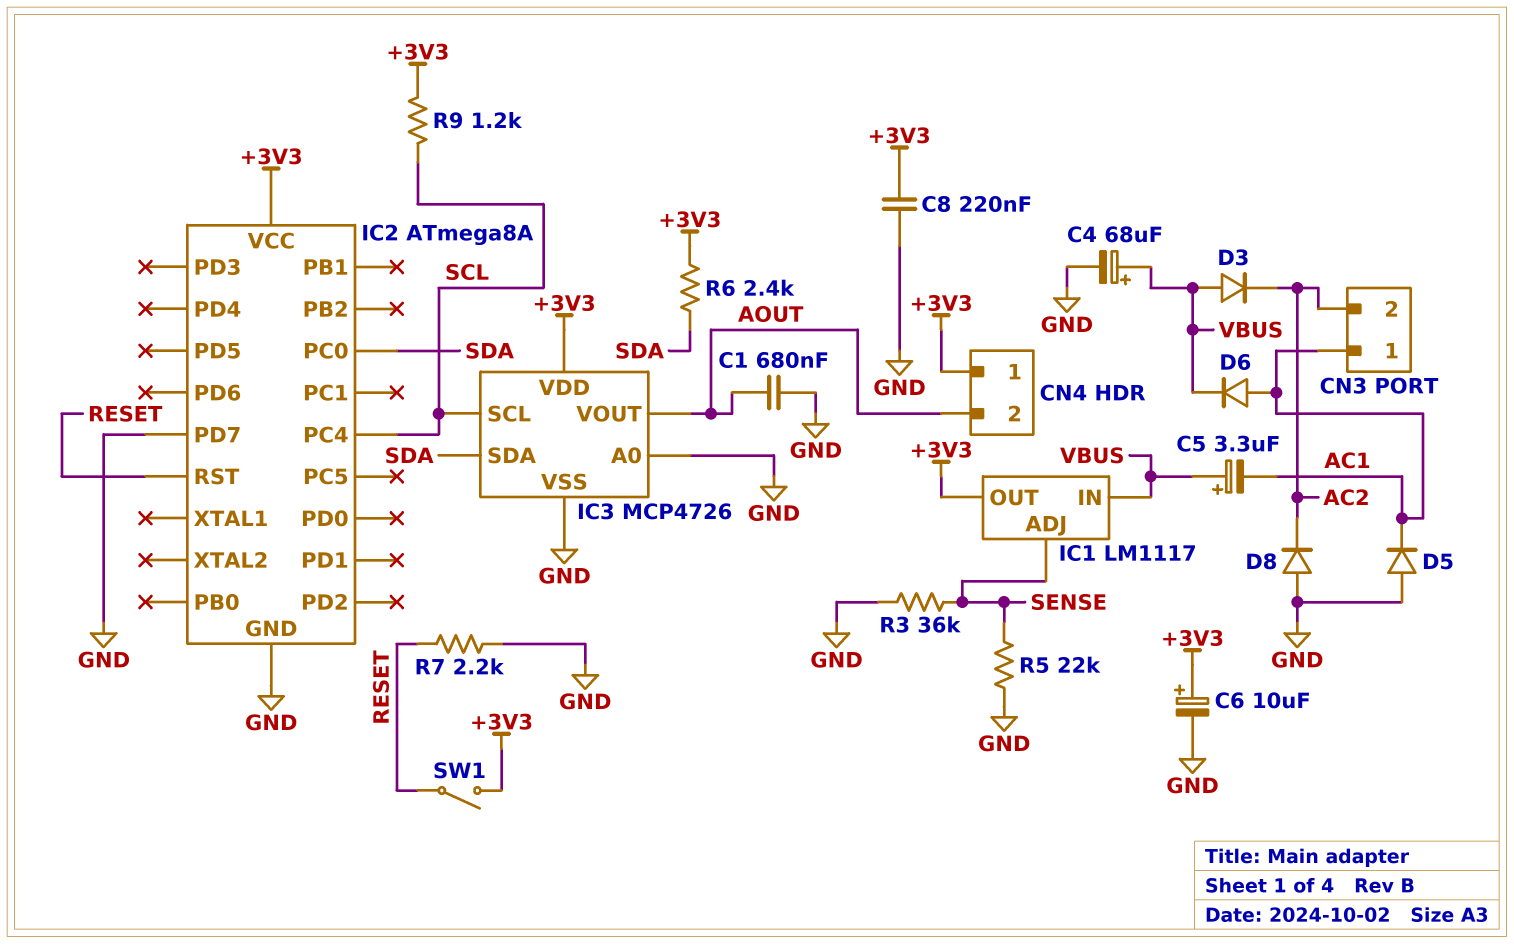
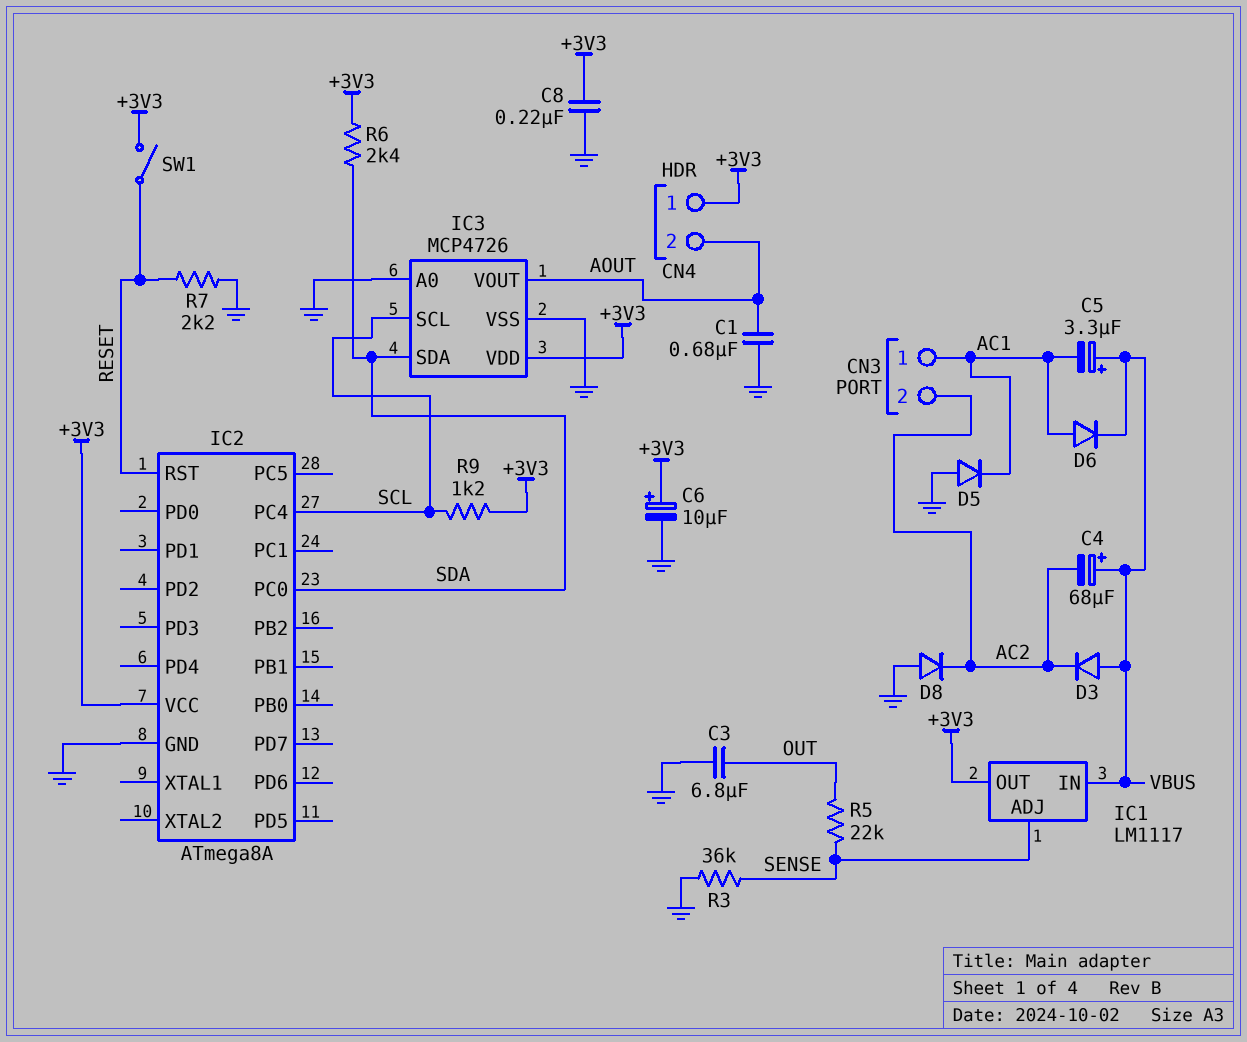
C3: none -> 6.8uF (GND, OUT)
C4: 68uF (plus VBUS, minus GND) -> 68uF (plus VBUS, minus AC2)
IC2 pin PD7: GND -> none
R5: 22k (GND, SENSE) -> 22k (OUT, SENSE)

